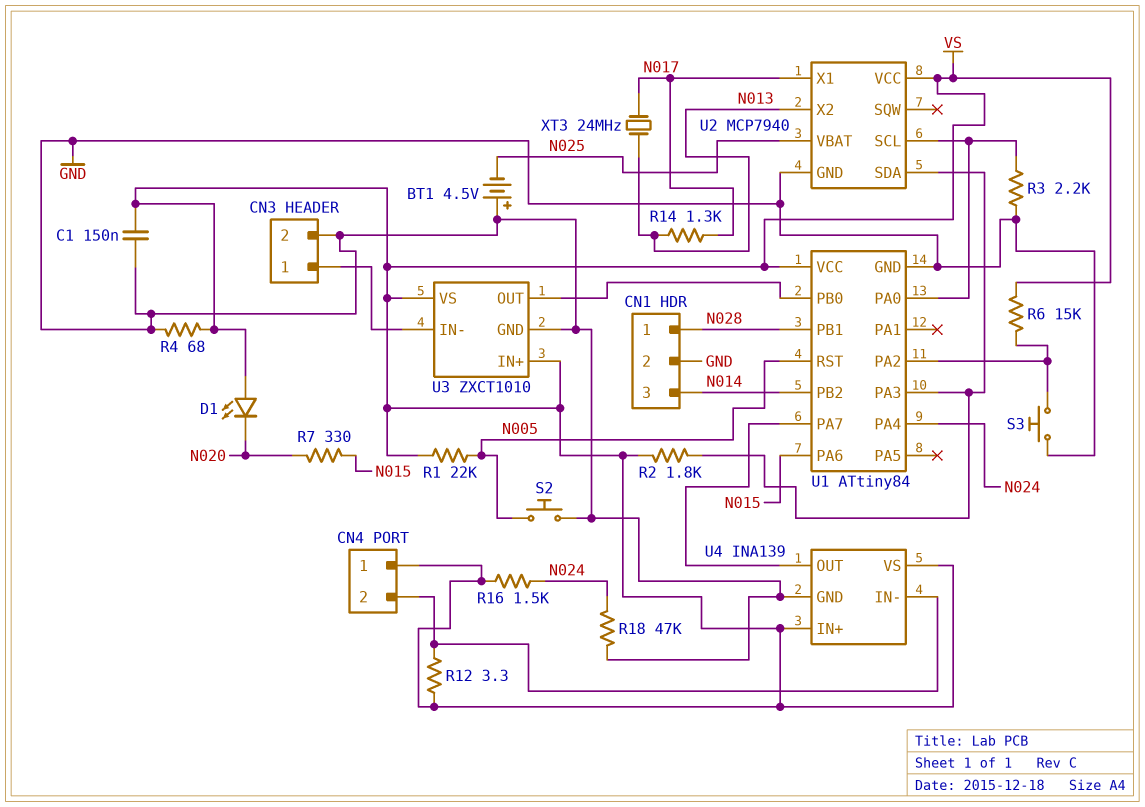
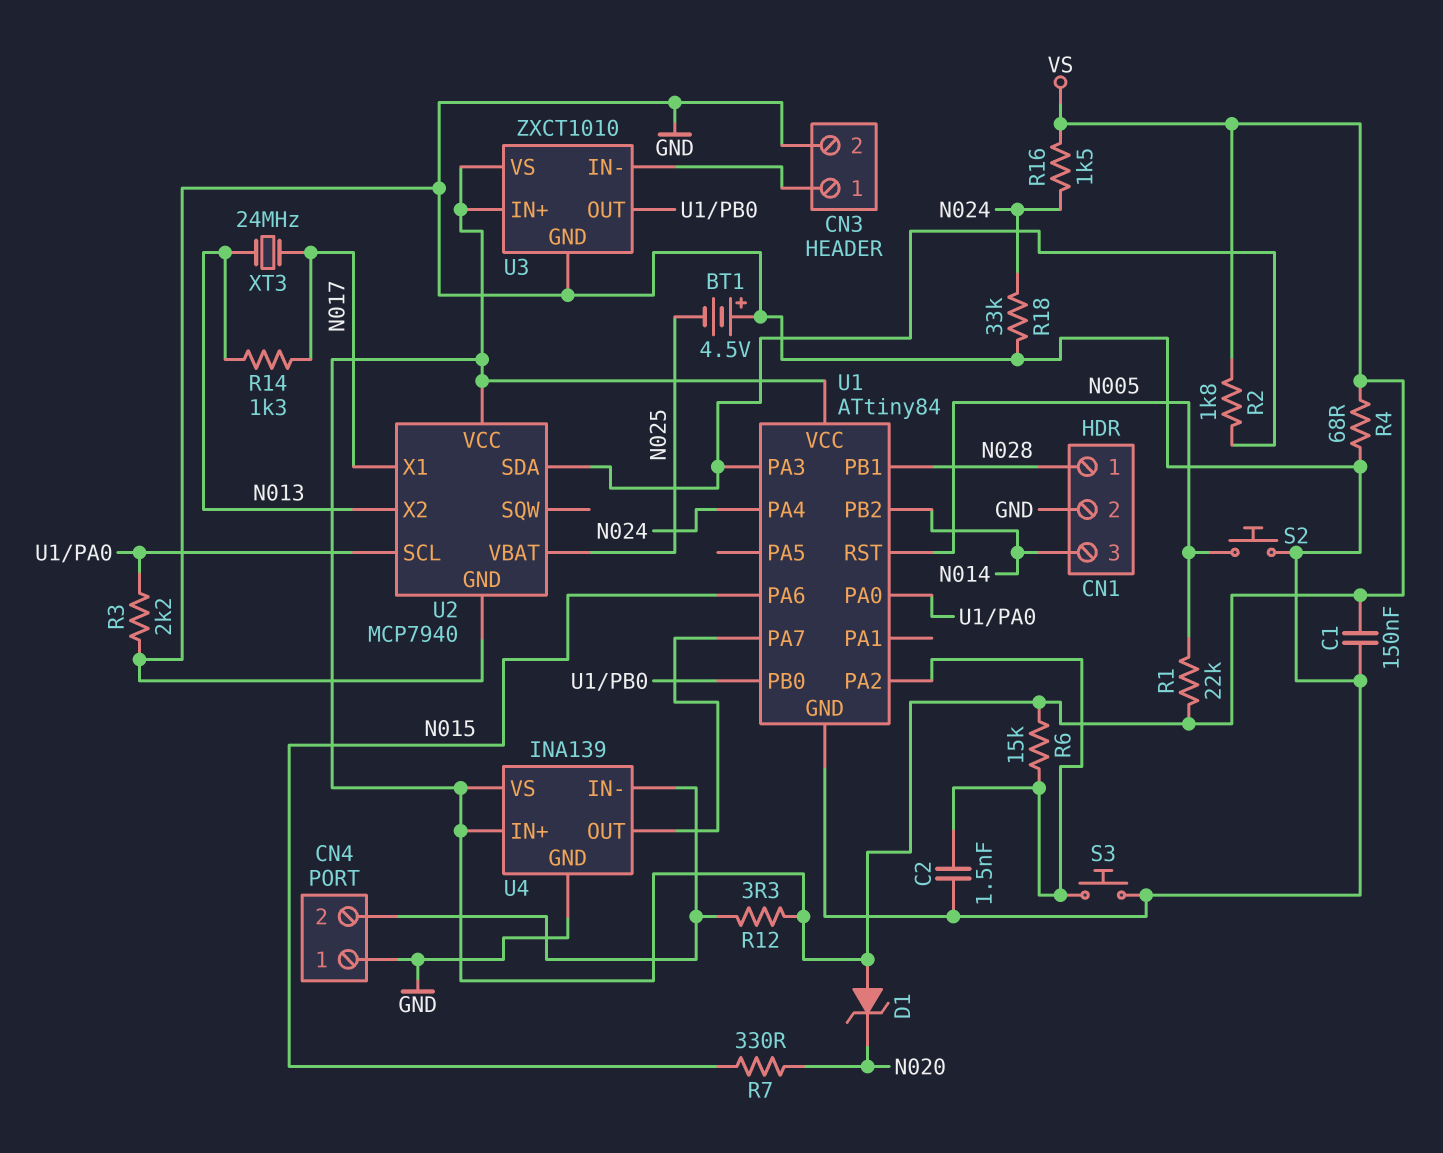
C2: none -> 1.5nF (GND, U1/PA2)
CN4 pin 1: VS -> GND
D1: LED (A VS, K N020) -> zener (A VS, K N020)
R18: 47k (GND, N024) -> 33k (GND, N024)

